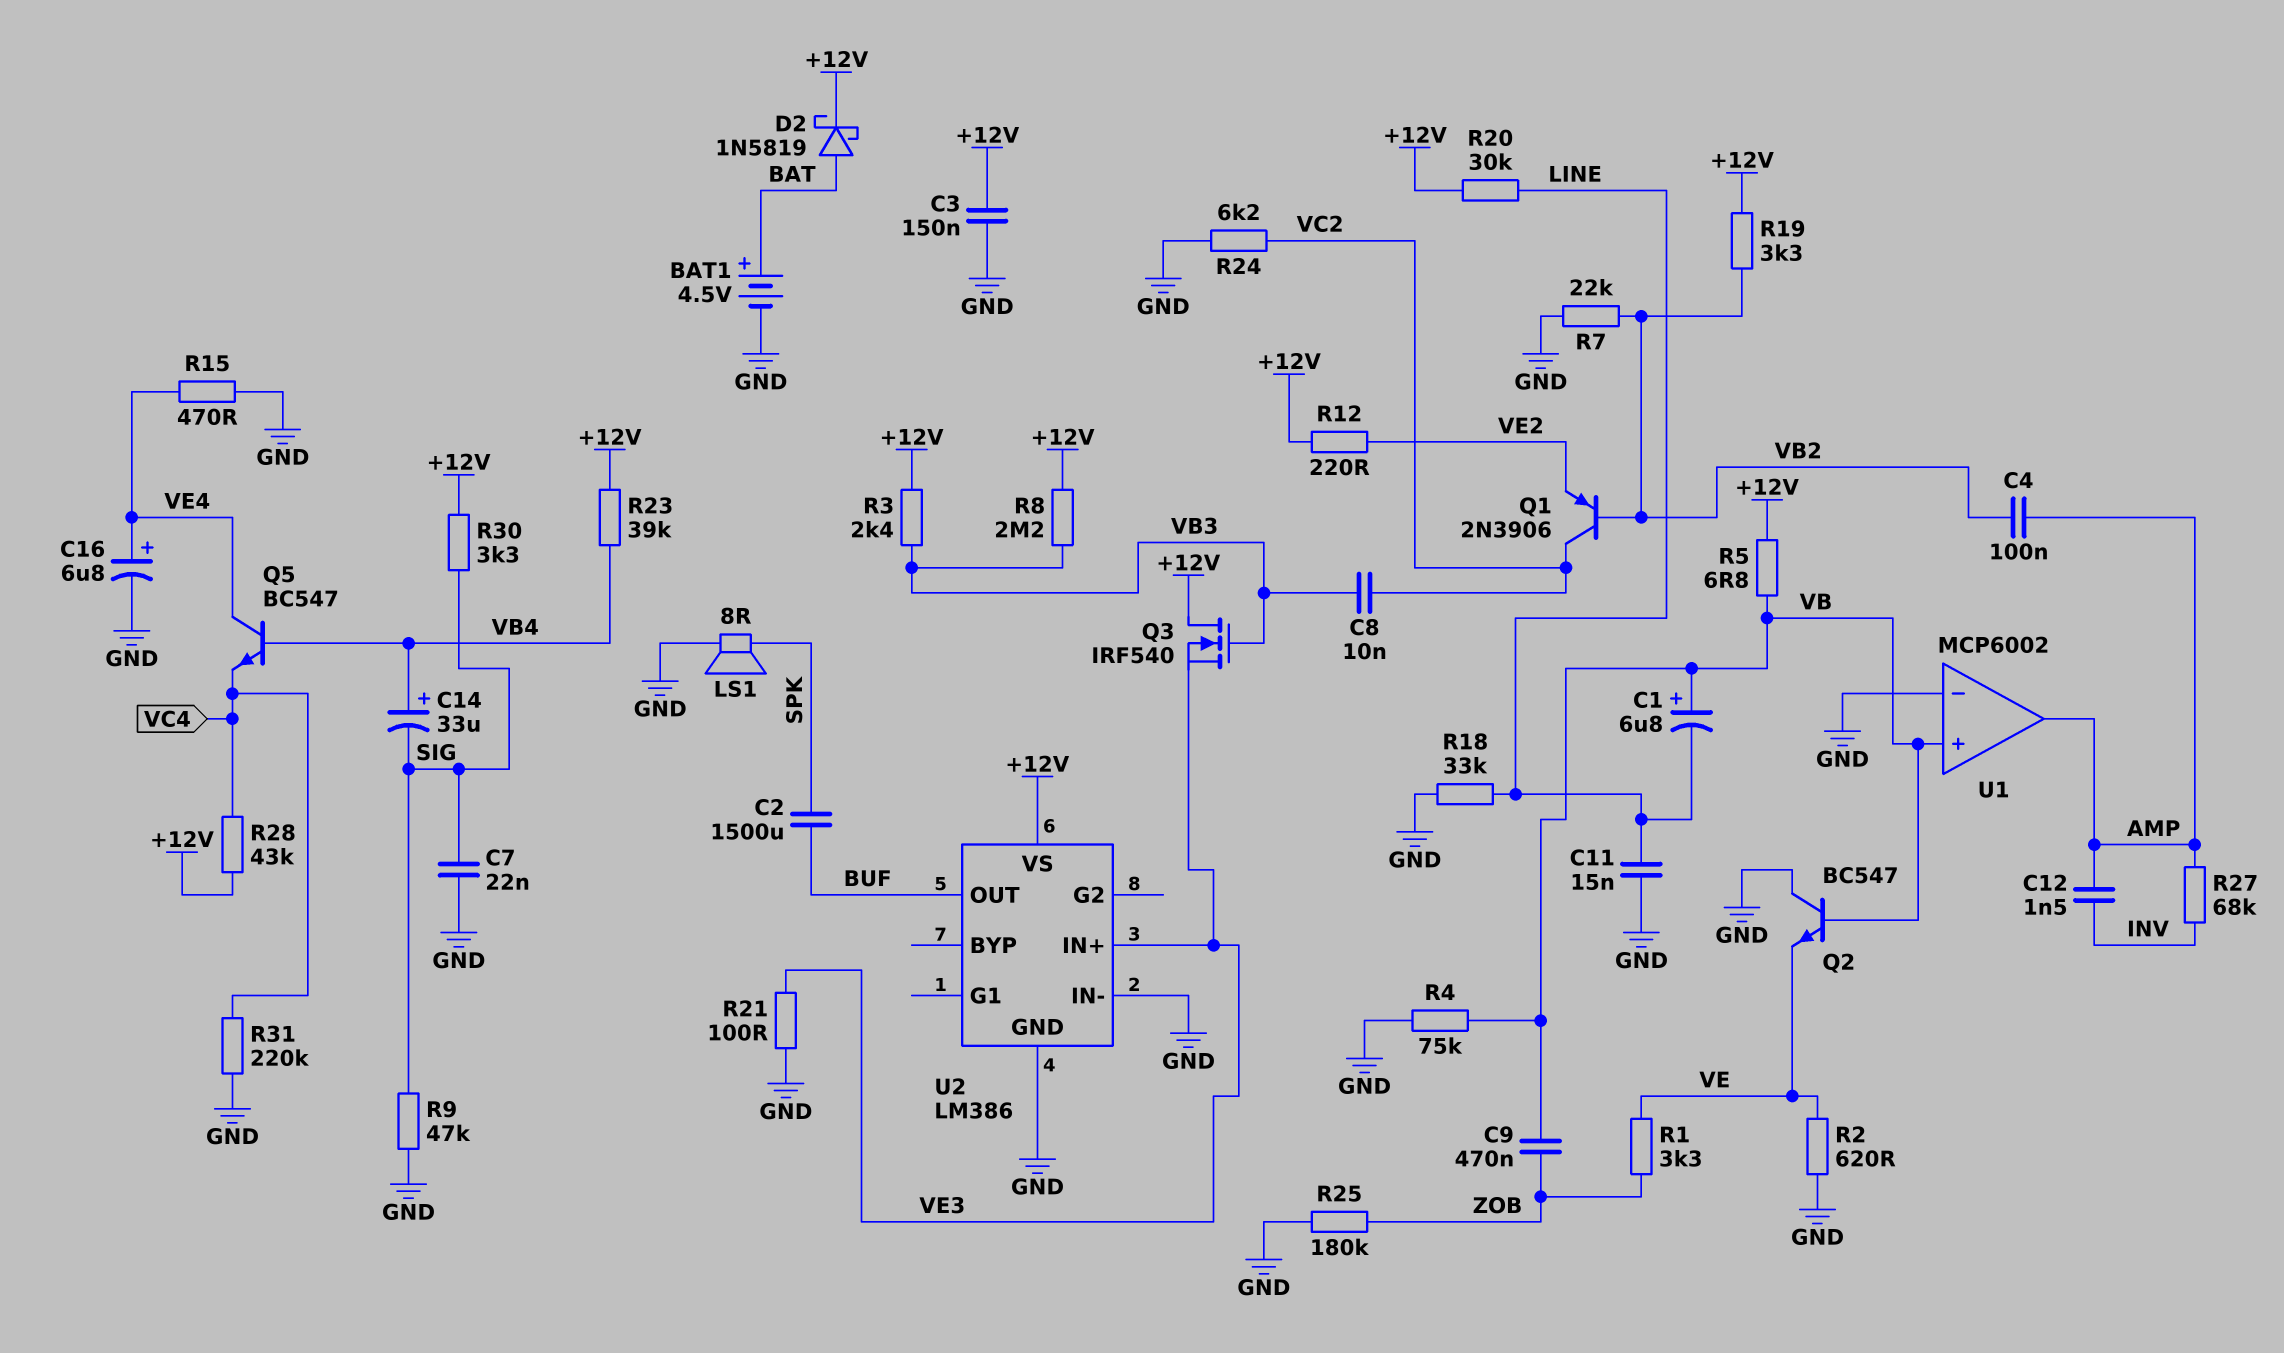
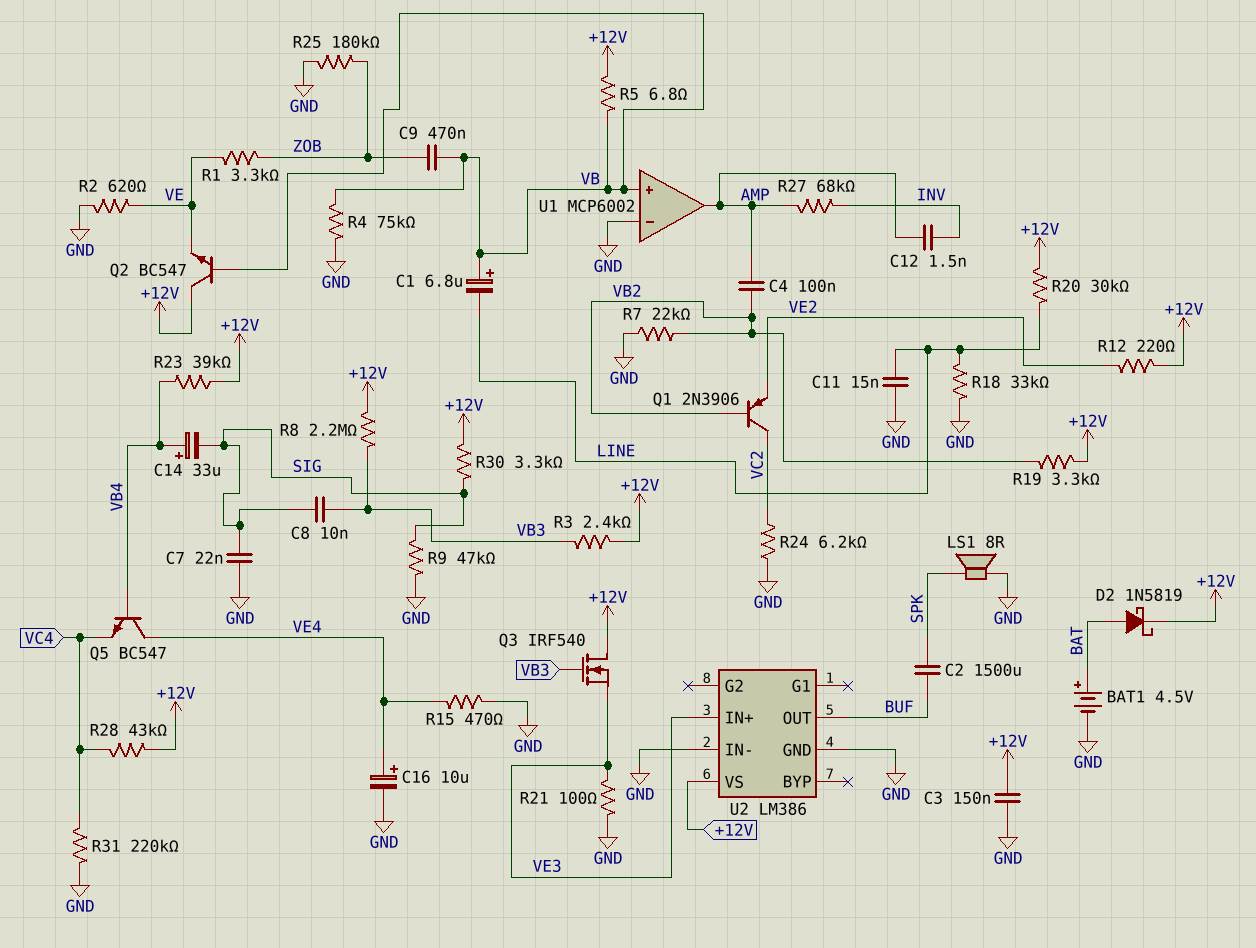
C8: 10nF (VB3, VC2) -> 10nF (SIG, VB3)
C16: 6.8uF (plus VE4, minus GND) -> 10uF (plus VE4, minus GND)
Q2: NPN BC547 (B VB, C GND, E VE) -> NPN BC547 (B VB, C +12V, E VE)

